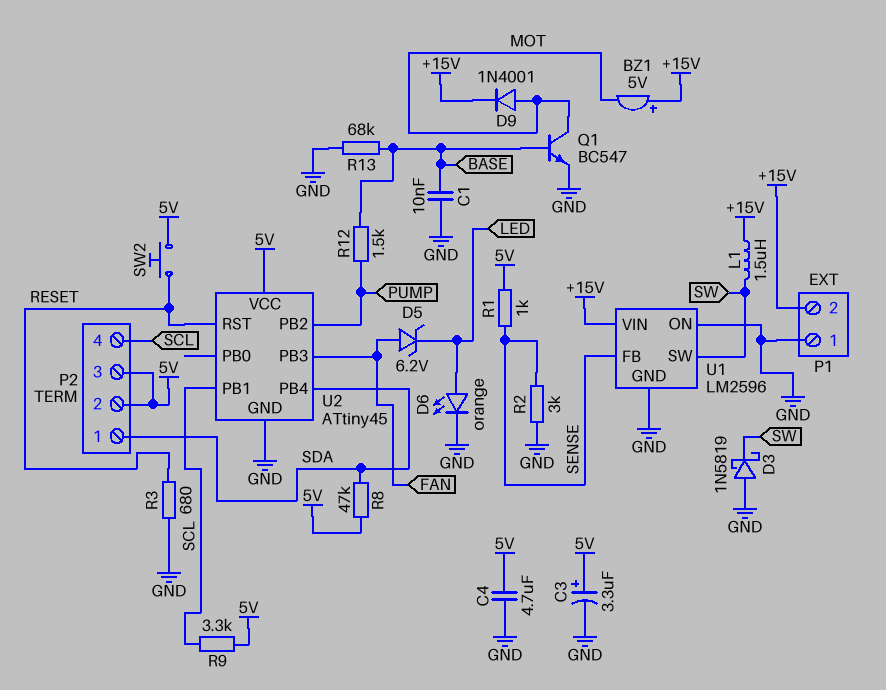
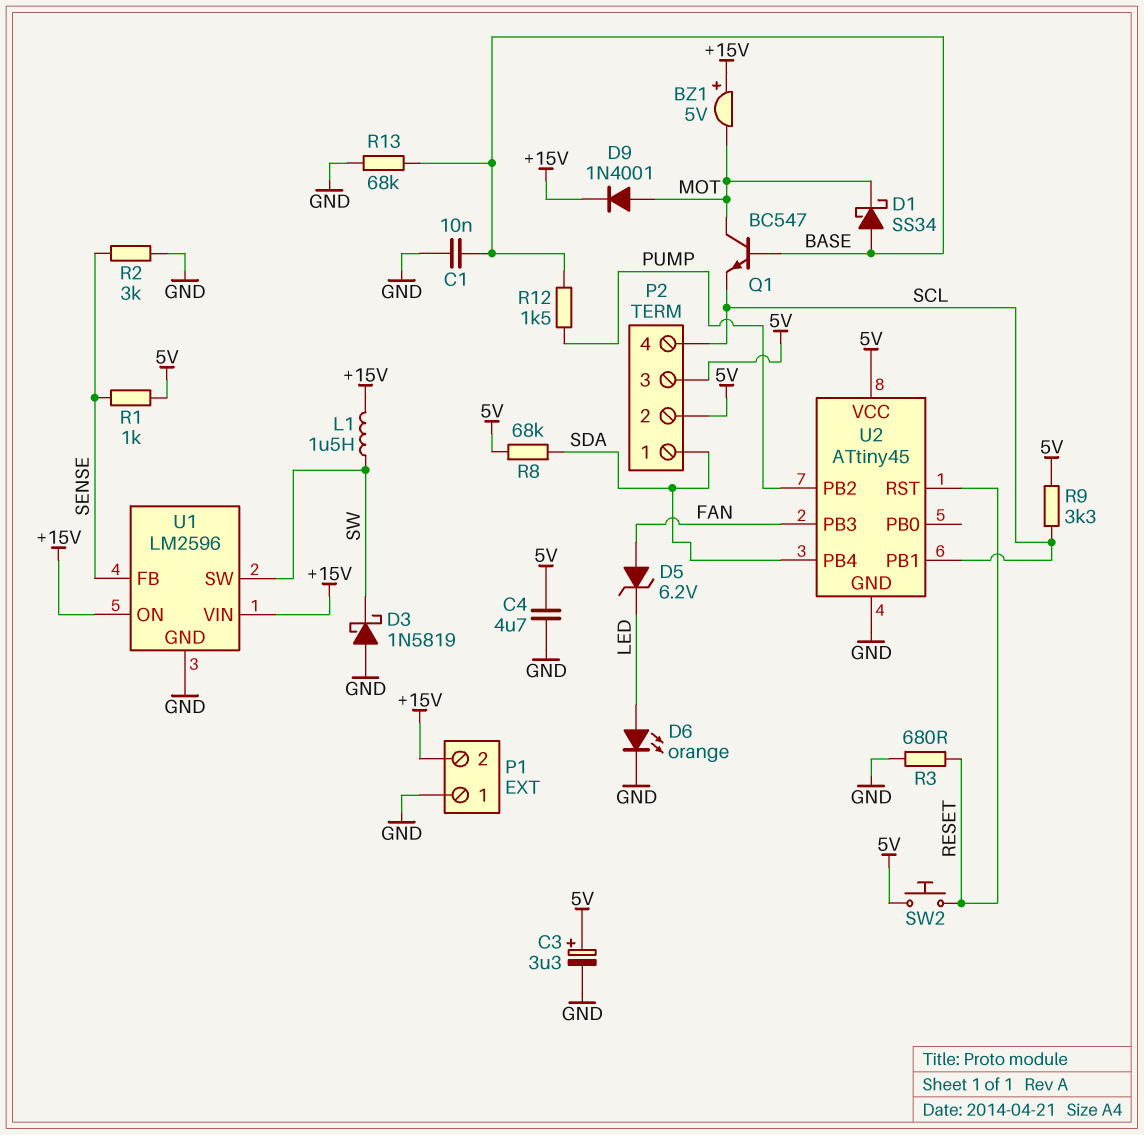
D1: none -> schottky SS34 (A BASE, K MOT)
Q1: NPN BC547 (B BASE, C MOT, E GND) -> NPN BC547 (B BASE, C MOT, E SCL)
R8: 47k (5V, SDA) -> 68k (5V, SDA)
U1 pin ON: GND -> +15V

